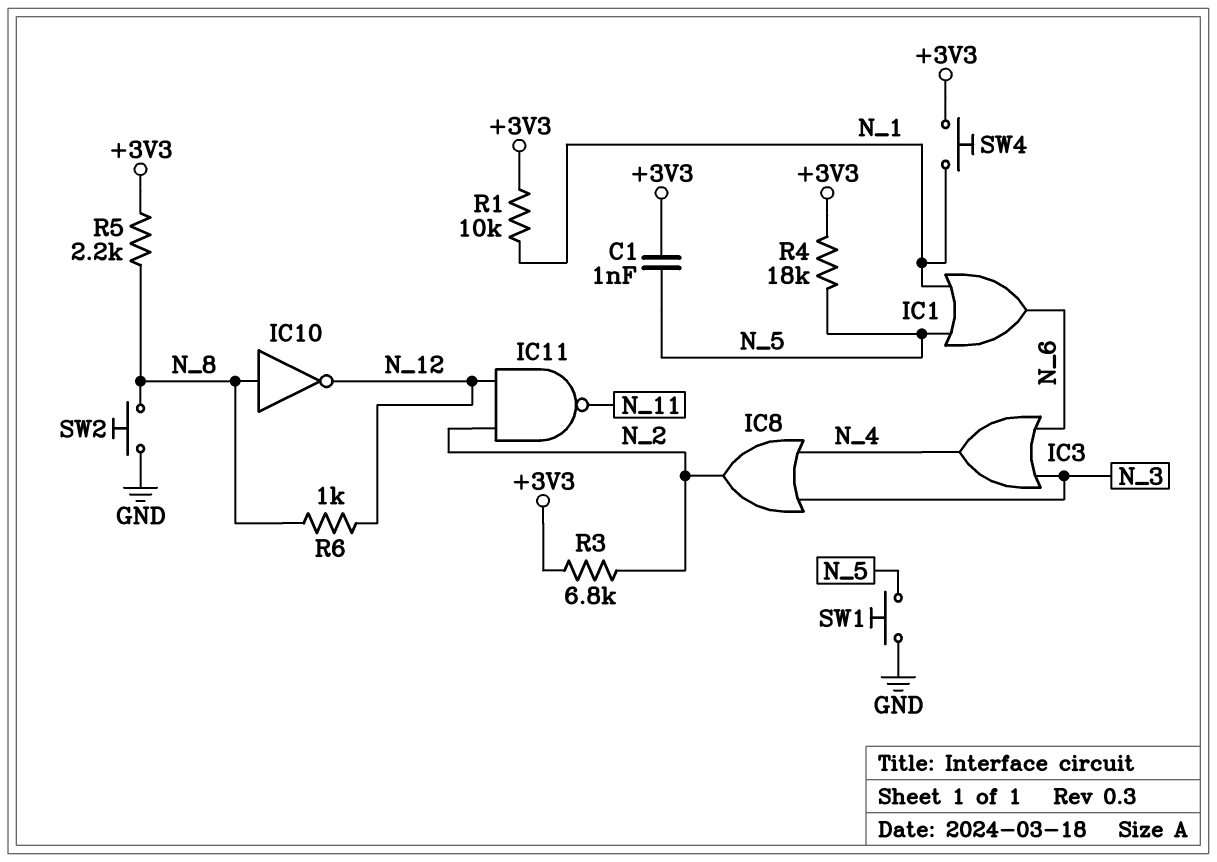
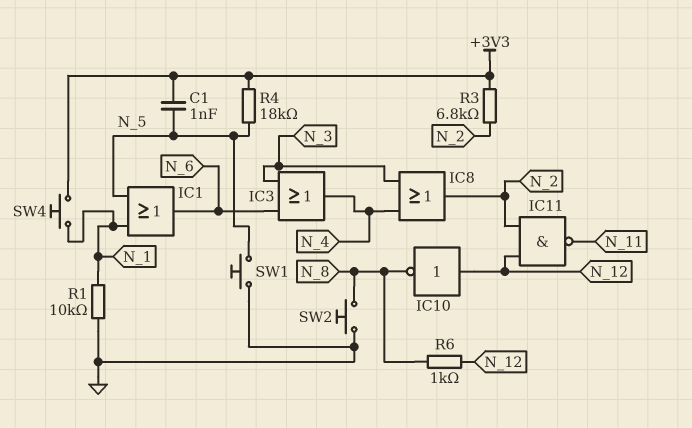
IC10: NOT (in N_8, out N_12) -> NOT (in N_12, out N_8)
R1: 10k (+3V3, N_1) -> 10k (GND, N_1)
R5: 2.2k (+3V3, N_8) -> none

